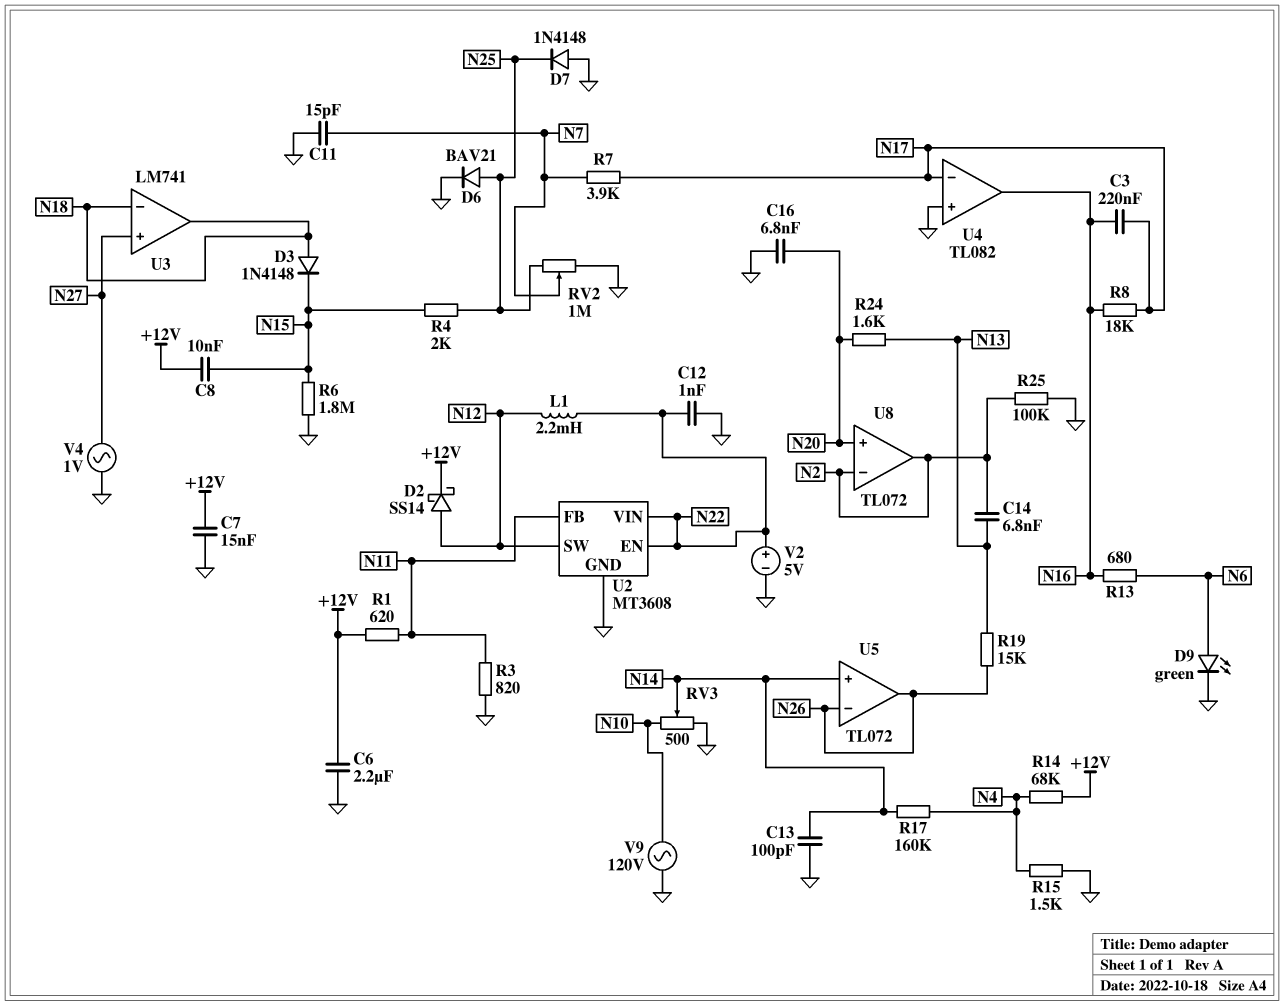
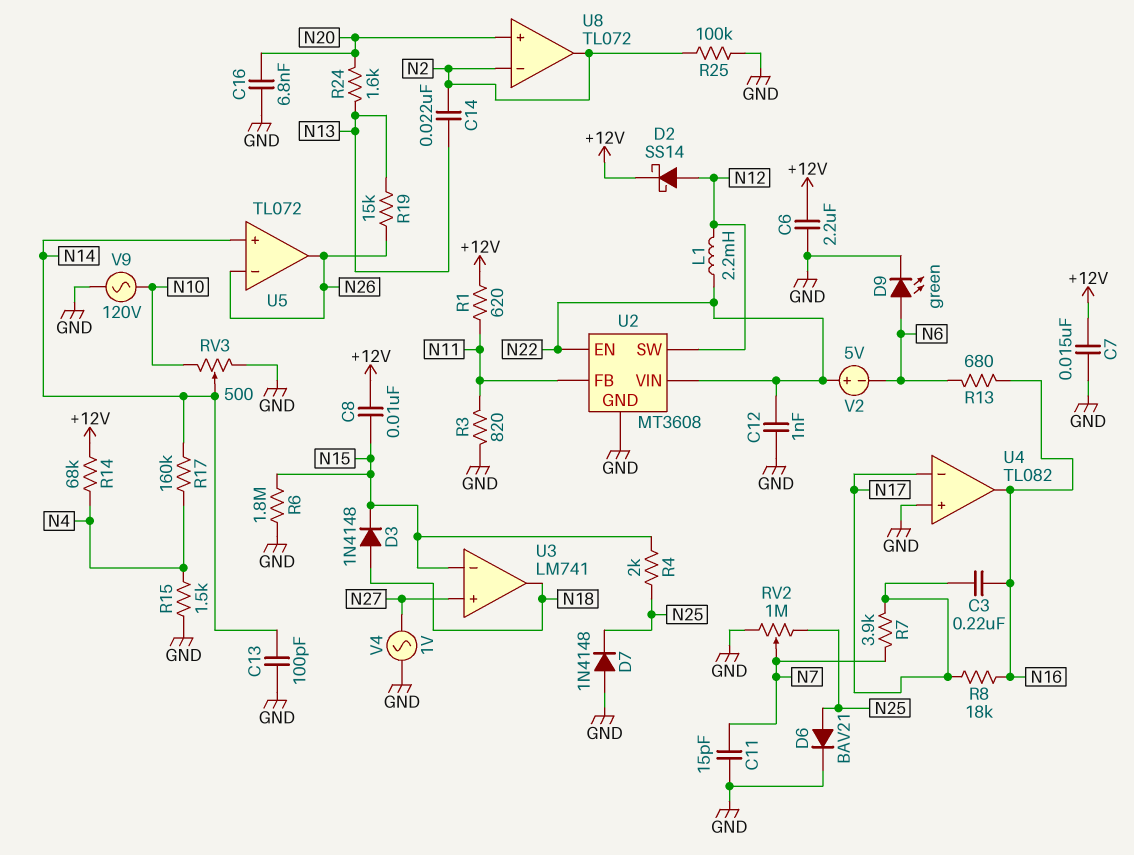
C14: 6.8nF (N2, N13) -> 22nF (N2, N13)
U3 pin in-: N18 -> N15
V2: 5V (plus N22, minus GND) -> 5V (plus N22, minus N6)

